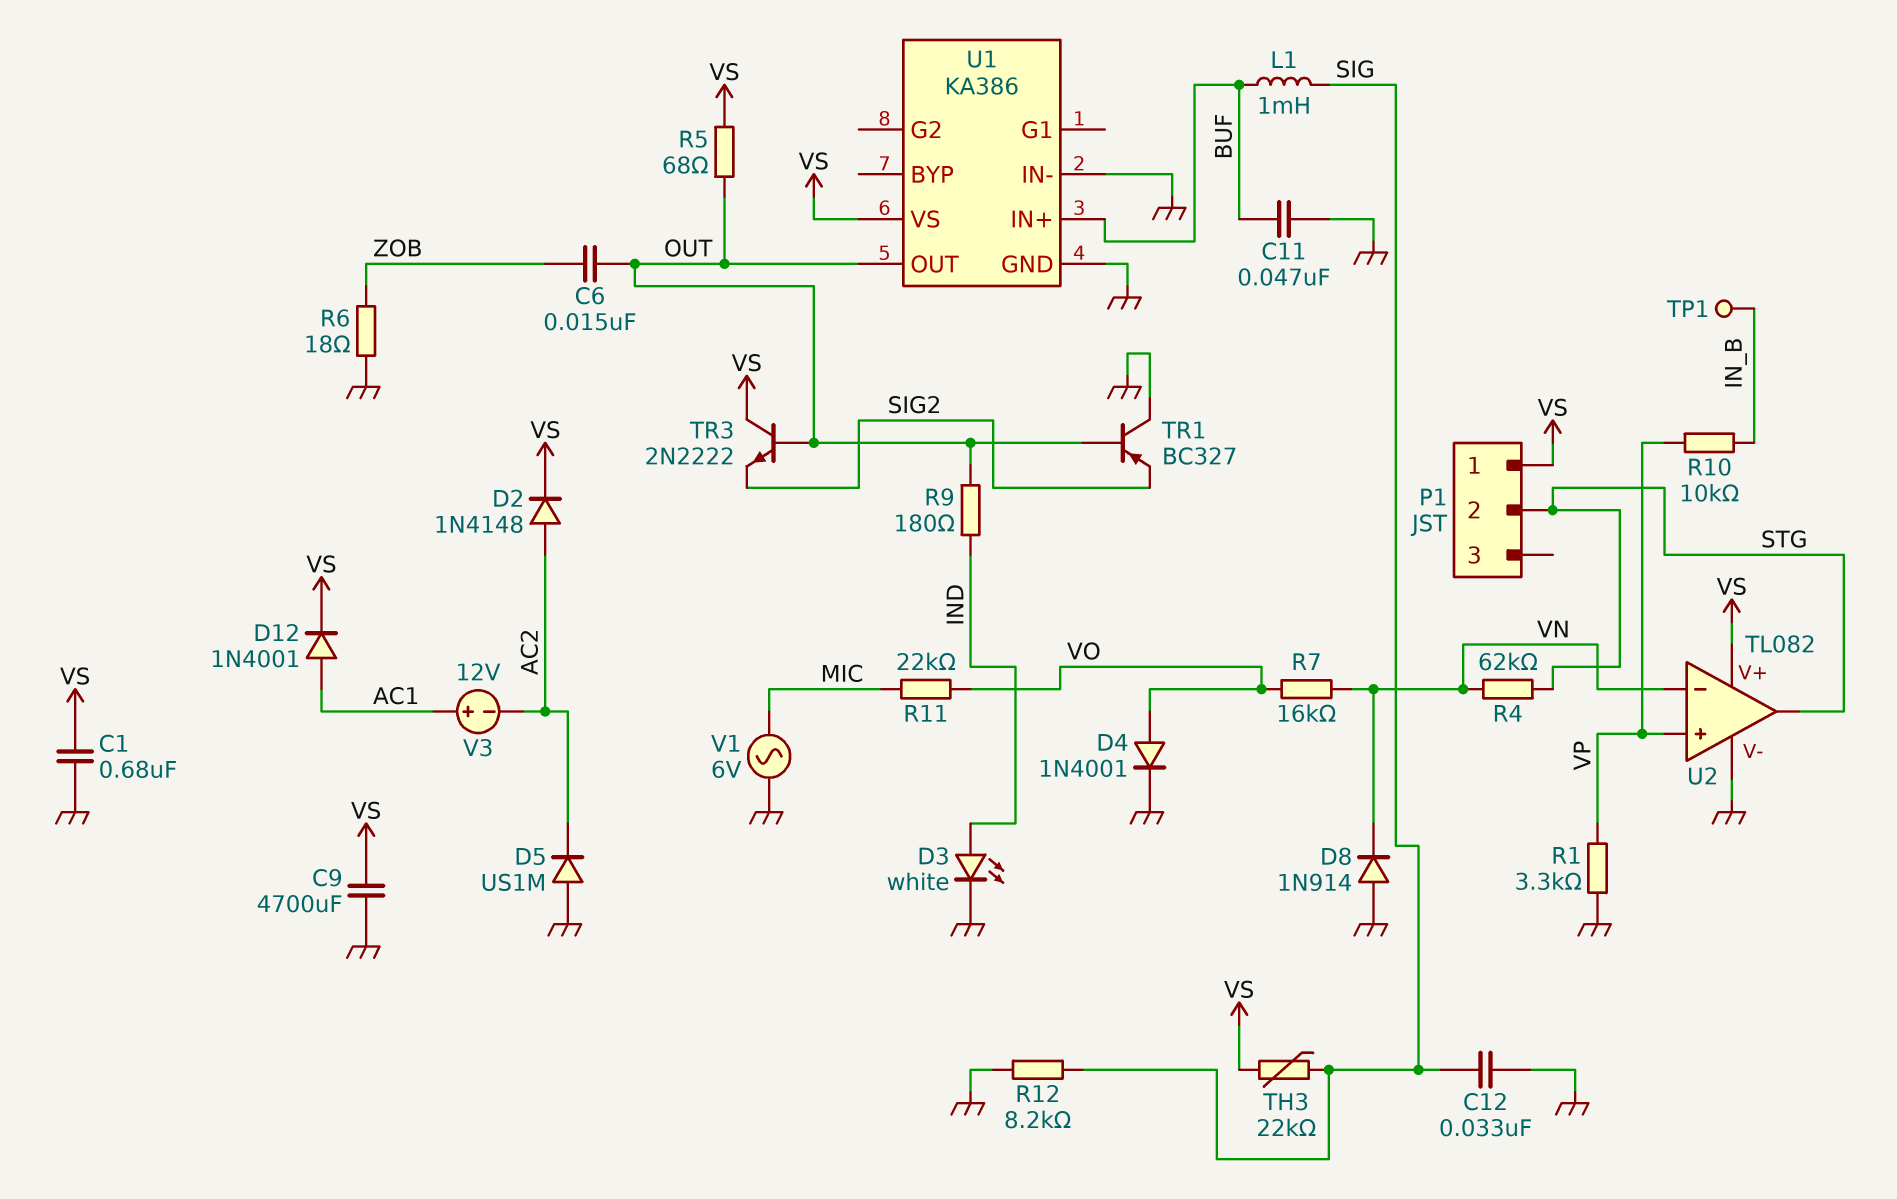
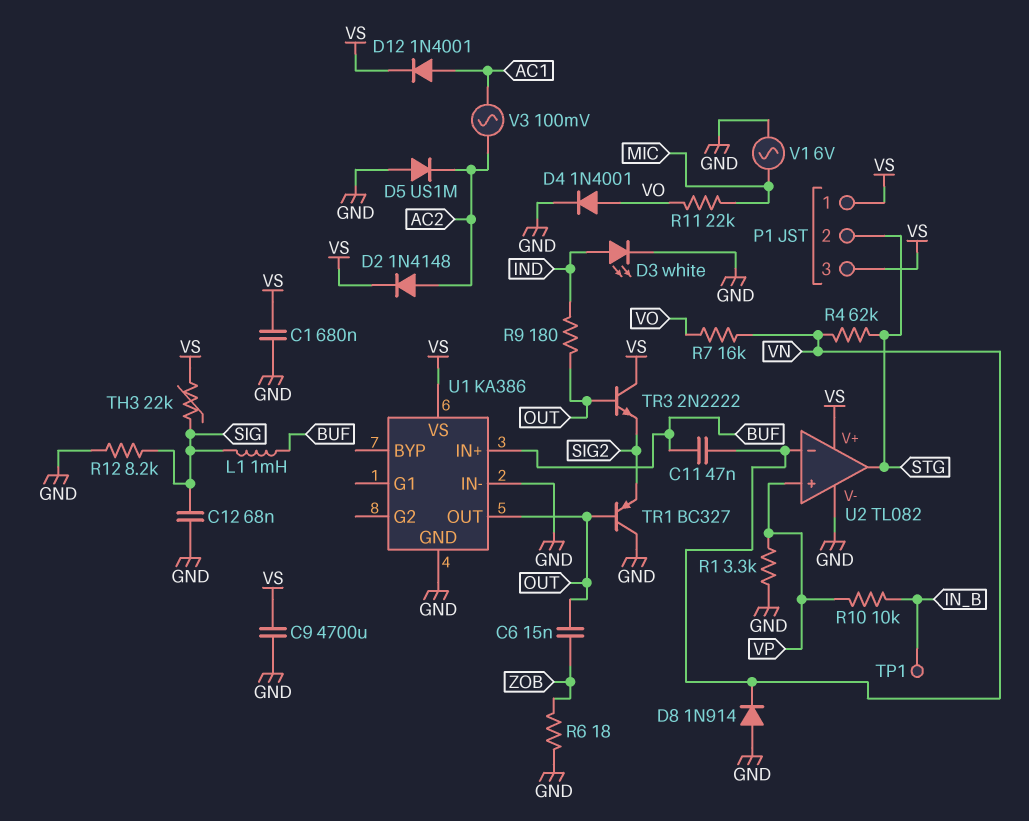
C11: 47nF (BUF, GND) -> 47nF (BUF, VN)
C12: 33nF (GND, SIG) -> 68nF (GND, SIG)
P1 pin 3: none -> VS
R5: 68 (OUT, VS) -> none
V3: 12V (plus AC1, minus AC2) -> AC 100mV (AC1, AC2)

